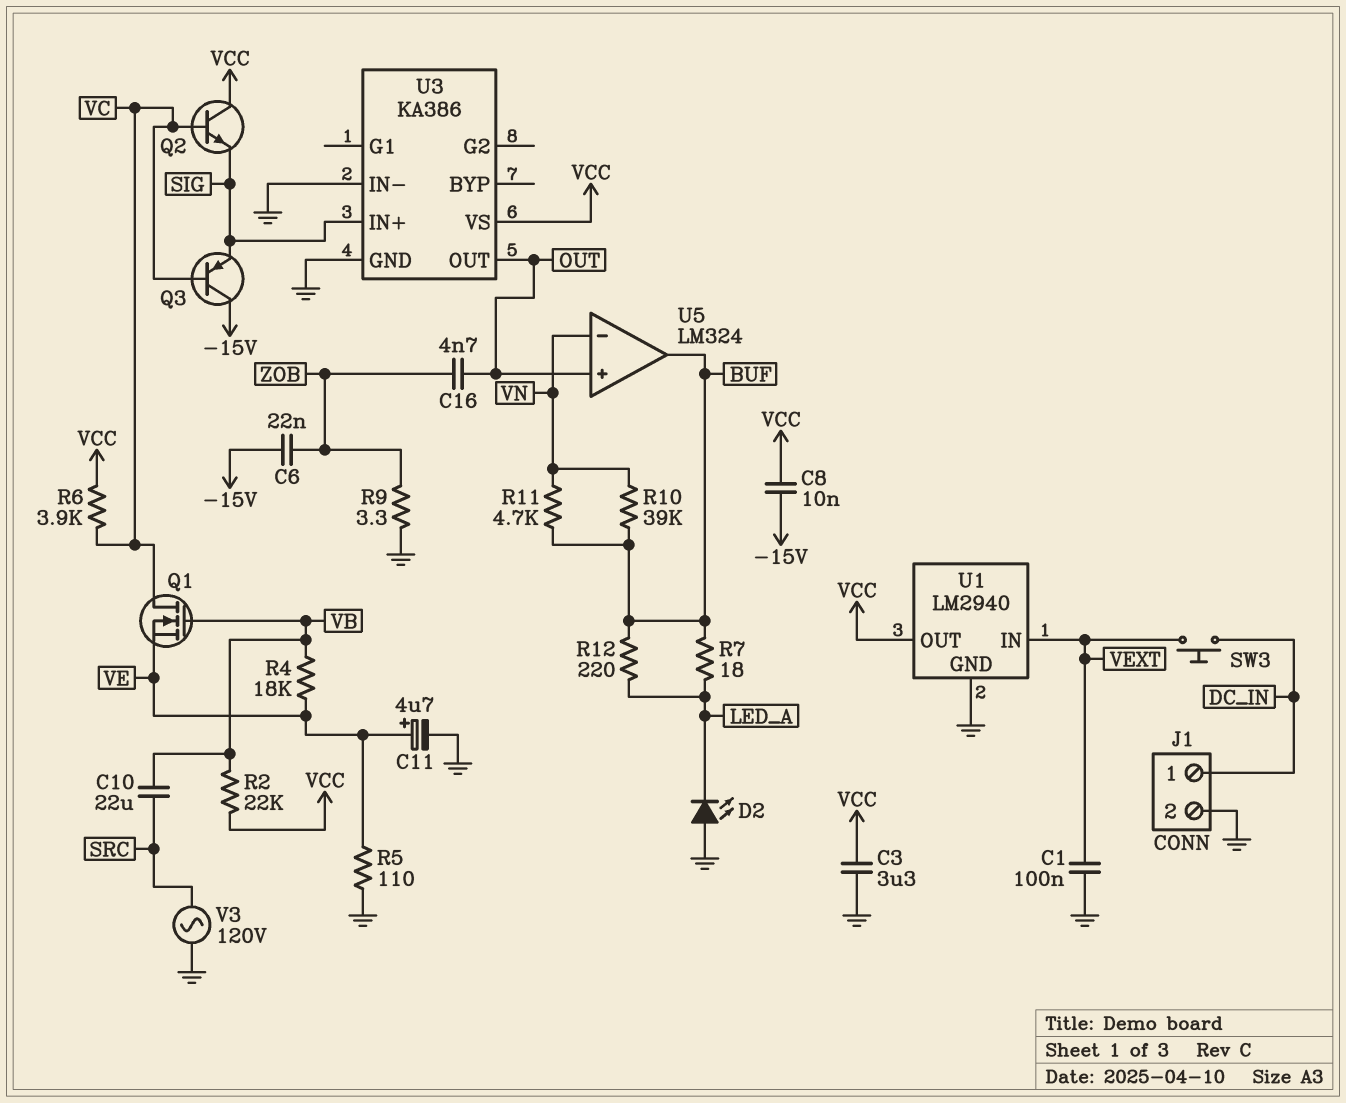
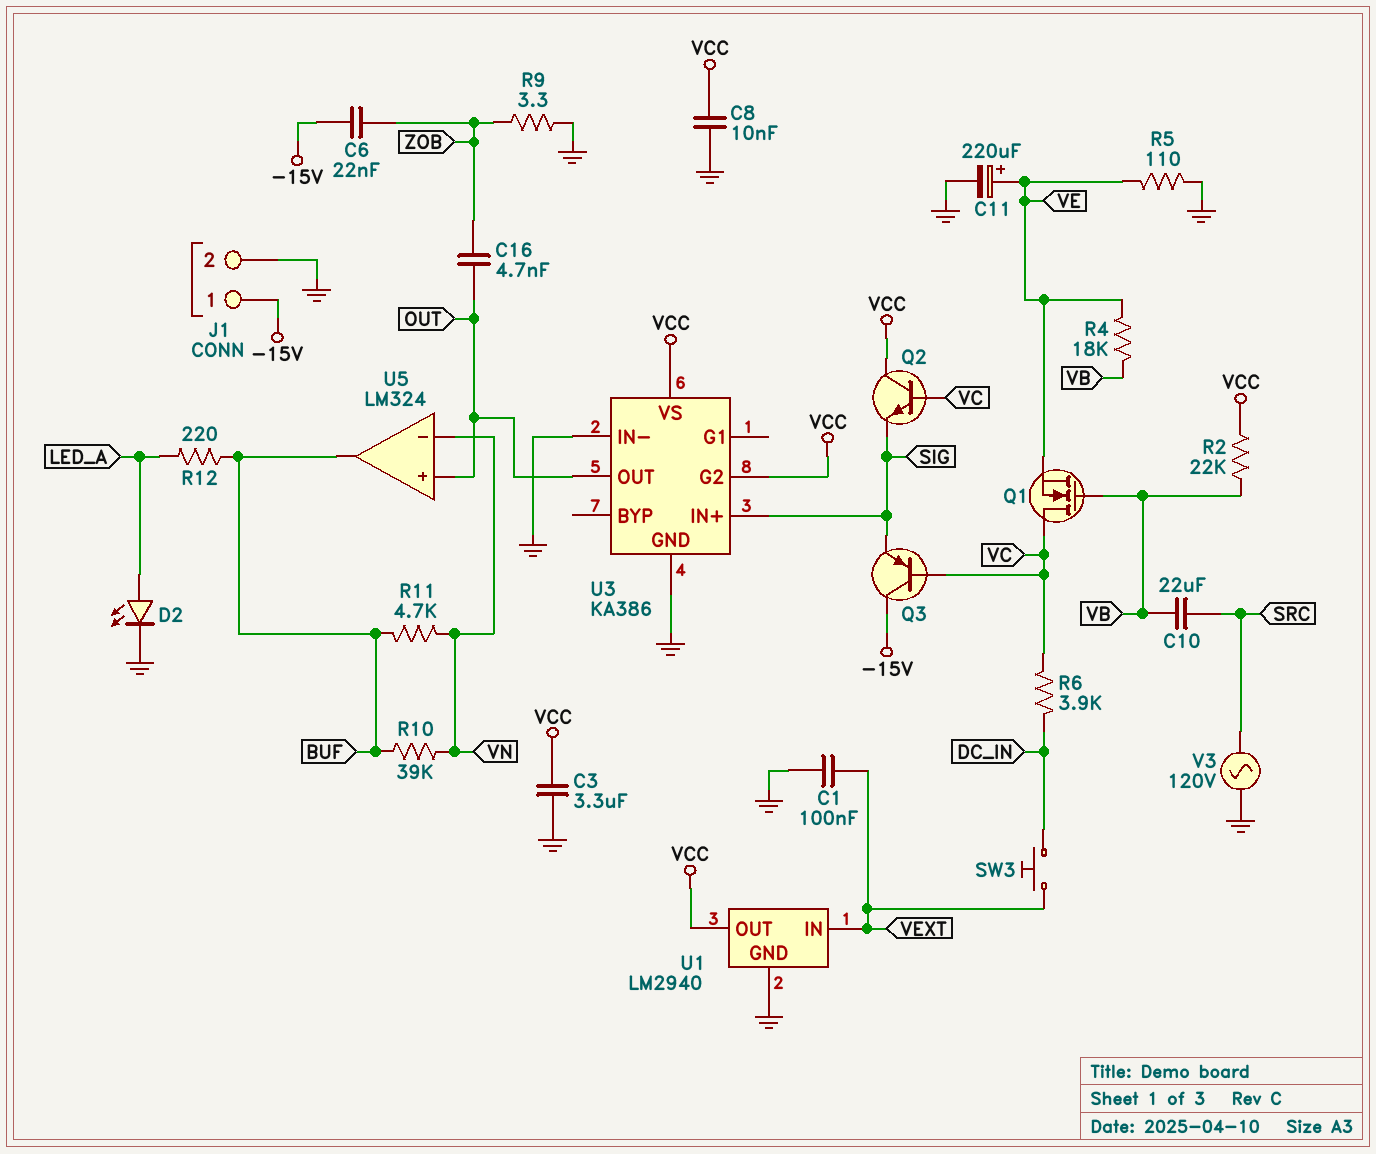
C8: 10nF (-15V, VCC) -> 10nF (GND, VCC)
C11: 4.7uF (plus VE, minus GND) -> 220uF (plus VE, minus GND)
D2: LED (A GND, K LED_A) -> LED (A LED_A, K GND)
J1 pin 1: DC_IN -> -15V
R6: 3.9k (VC, VCC) -> 3.9k (DC_IN, VC)
R7: 18 (BUF, LED_A) -> none
U3 pin G2: none -> VCC

